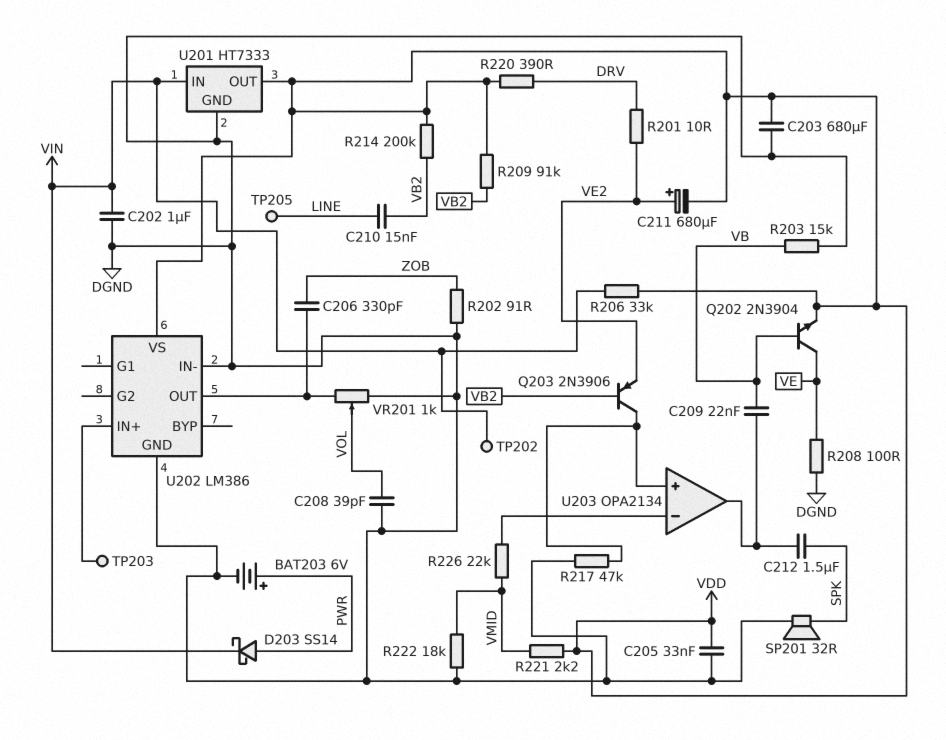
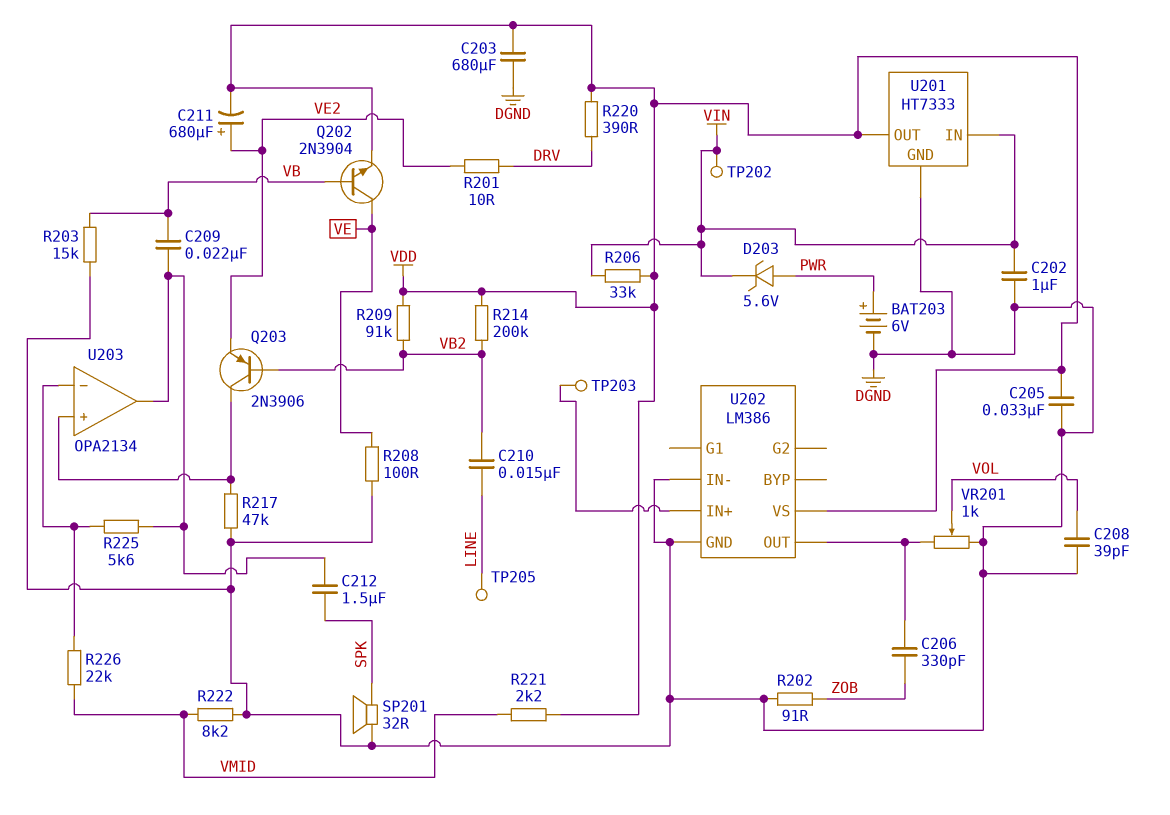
D203: schottky SS14 (A PWR, K VIN) -> zener 5.6V (A PWR, K VIN)
R222: 18k (DGND, VMID) -> 8.2k (DGND, VMID)
R225: none -> 5.6k (U203/in-, U203/out)

